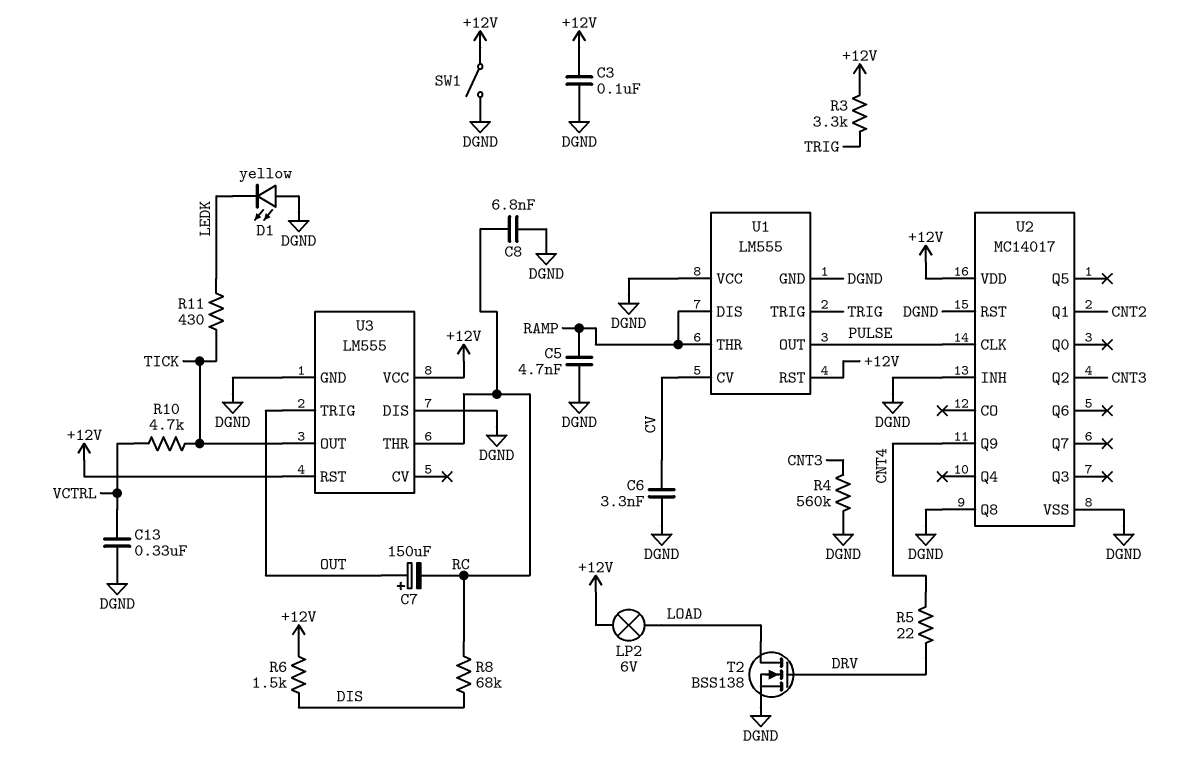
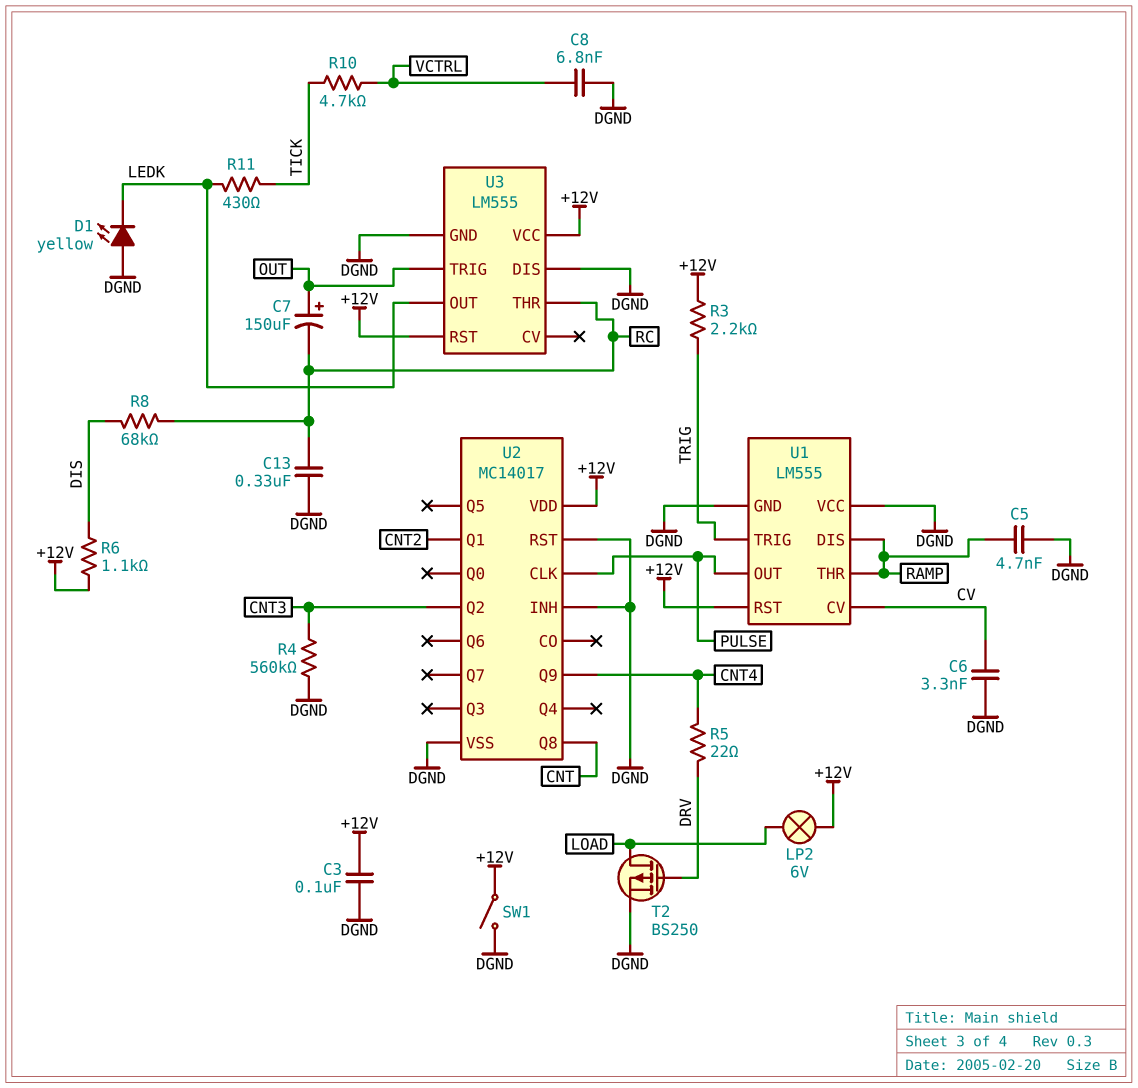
C8: 6.8nF (DGND, RC) -> 6.8nF (DGND, VCTRL)
C13: 330nF (DGND, VCTRL) -> 330nF (DGND, RC)
R3: 3.3k (+12V, TRIG) -> 2.2k (+12V, TRIG)
R6: 1.5k (+12V, DIS) -> 1.1k (+12V, DIS)
T2: NMOS BSS138 (G DRV, D LOAD, S DGND) -> PMOS BS250 (G DRV, D LOAD, S DGND)
U2 pin Q8: DGND -> CNT
U3 pin OUT: TICK -> LEDK

